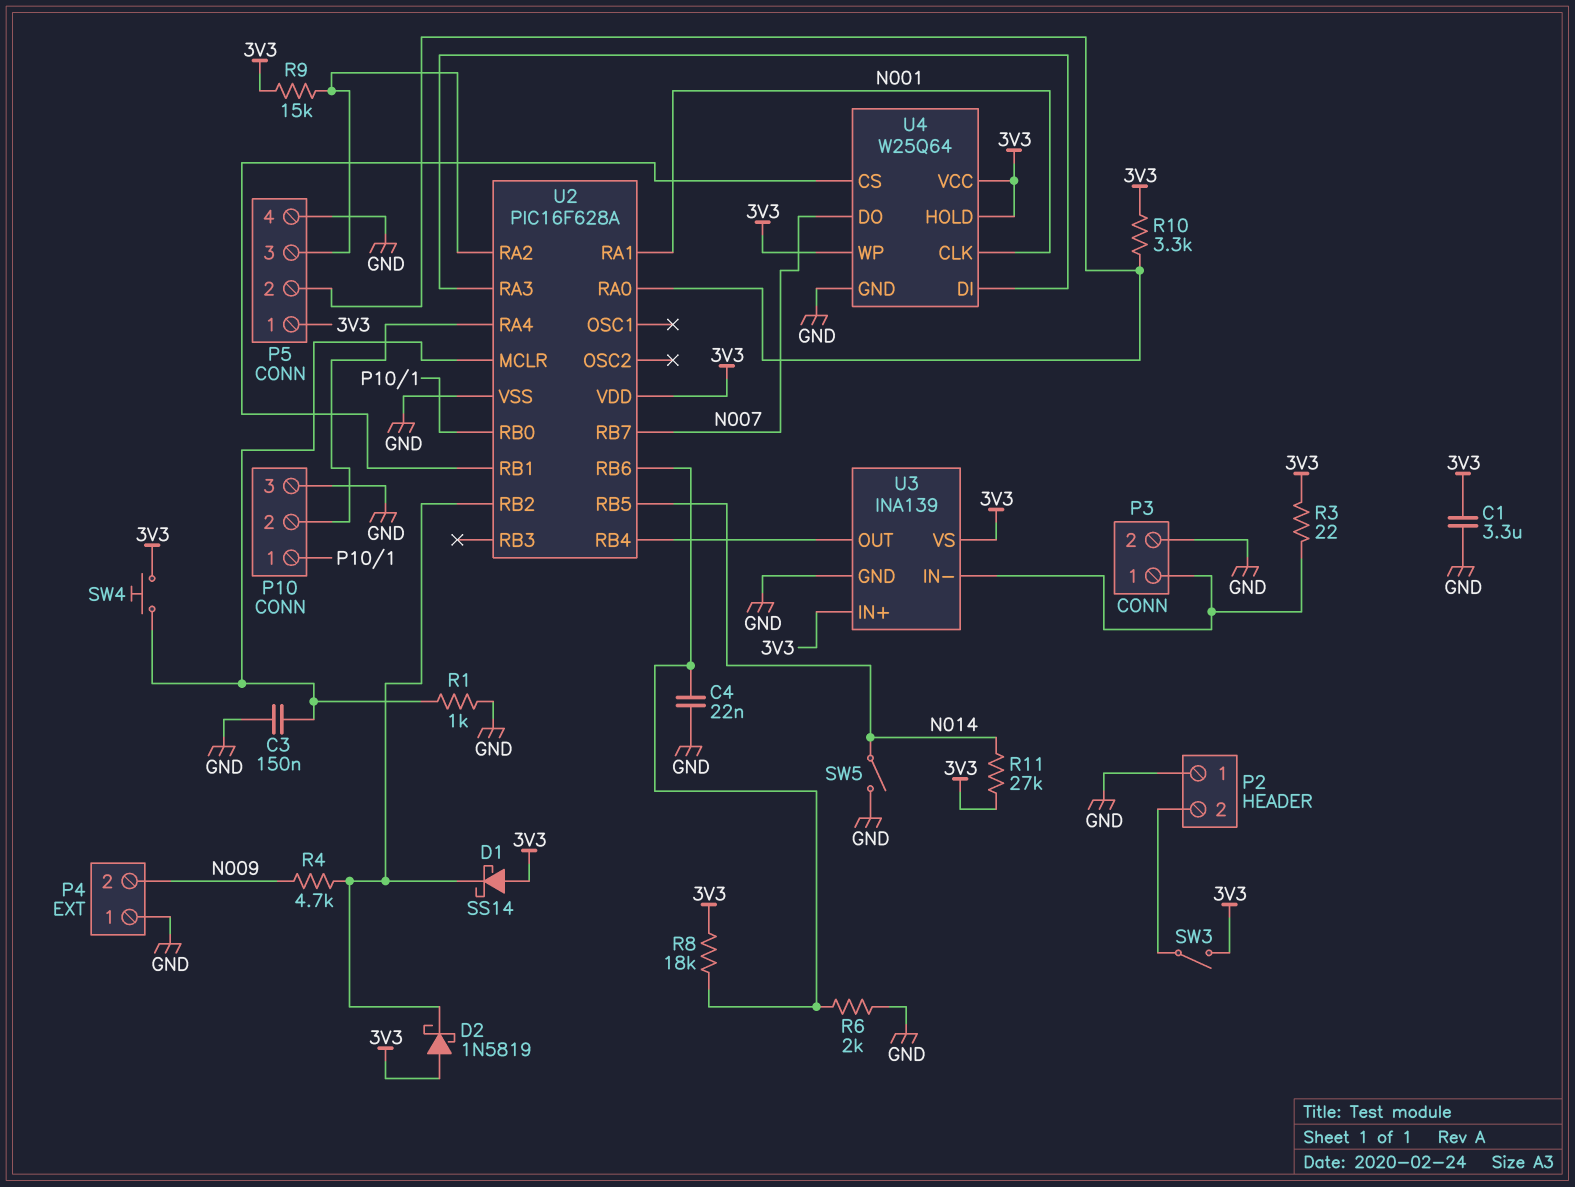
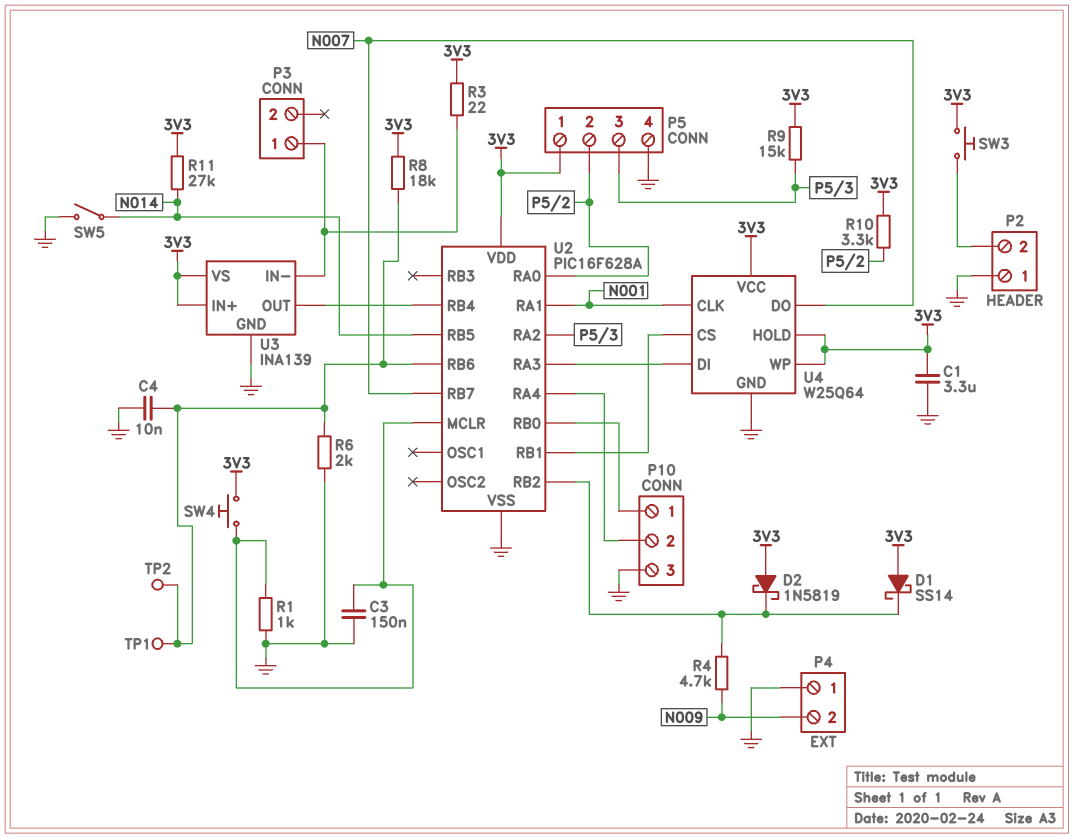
C4: 22nF (GND, U2/RB6) -> 10nF (GND, U2/RB6)
P3 pin 2: GND -> none
SW3: switch (3V3, P2/2) -> button (3V3, P2/2)
TP1: none -> test point (U2/RB6)
TP2: none -> test point (U2/RB6)

